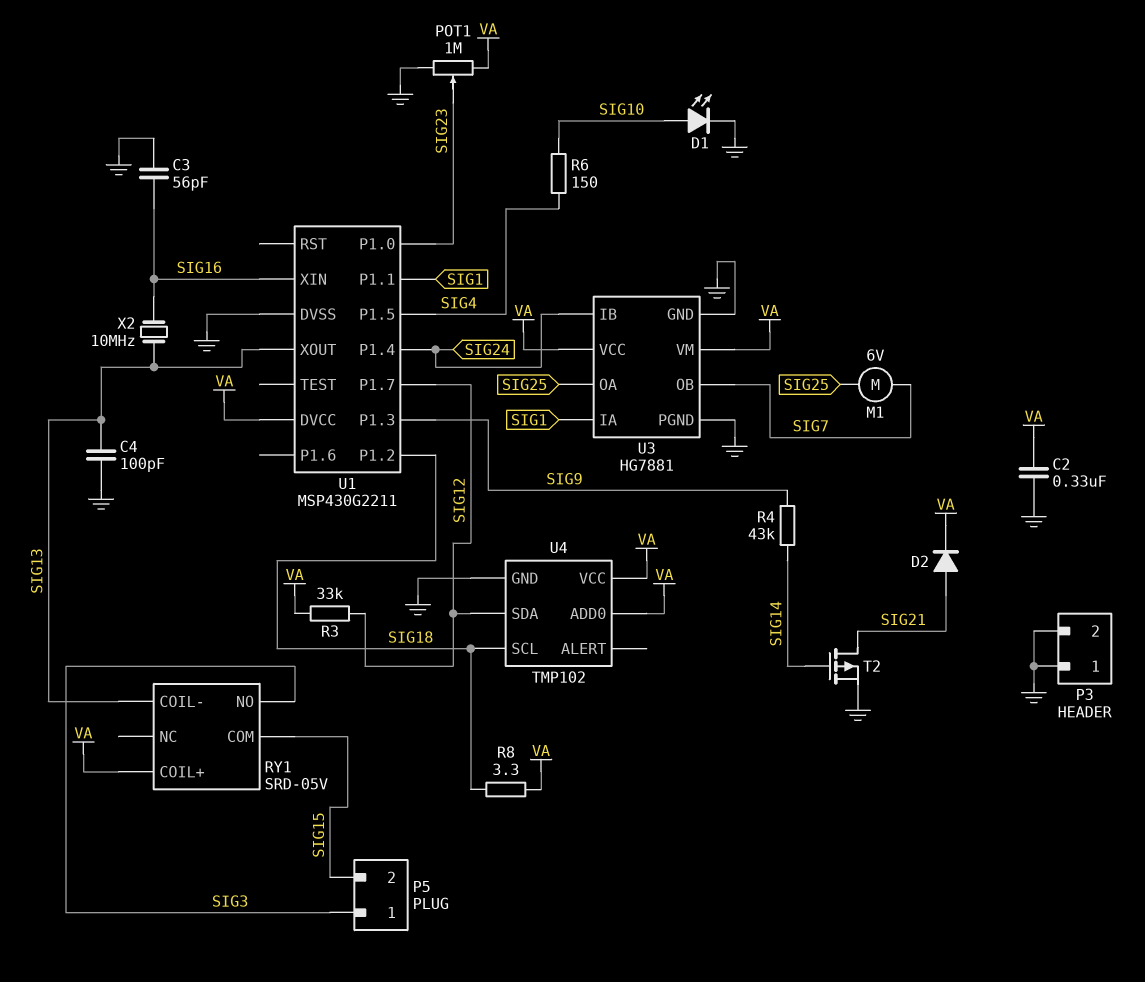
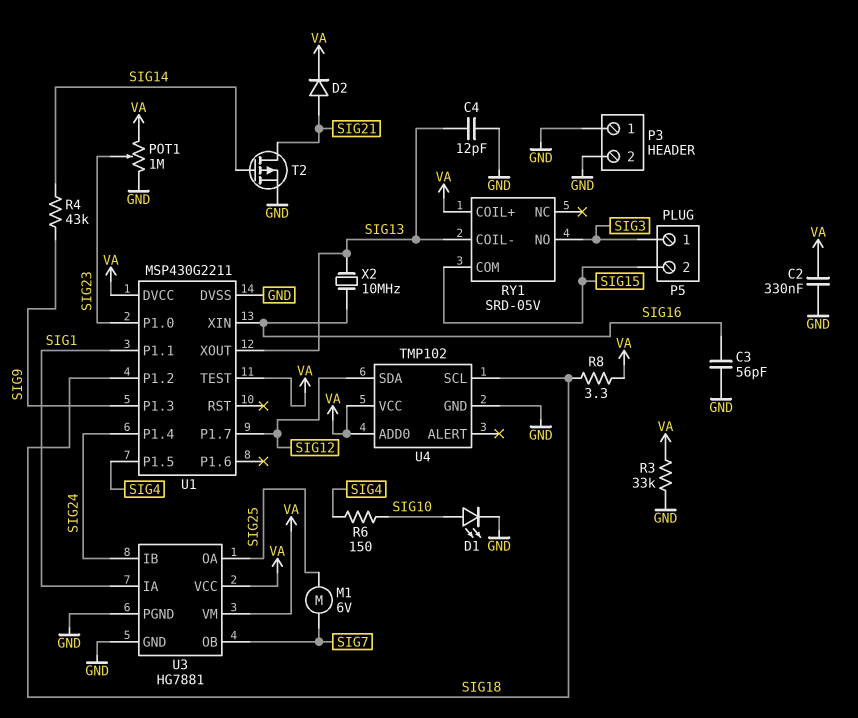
C4: 100pF (GND, SIG13) -> 12pF (GND, SIG13)
R3: 33k (SIG12, VA) -> 33k (GND, VA)
U1 pin TEST: none -> VA

